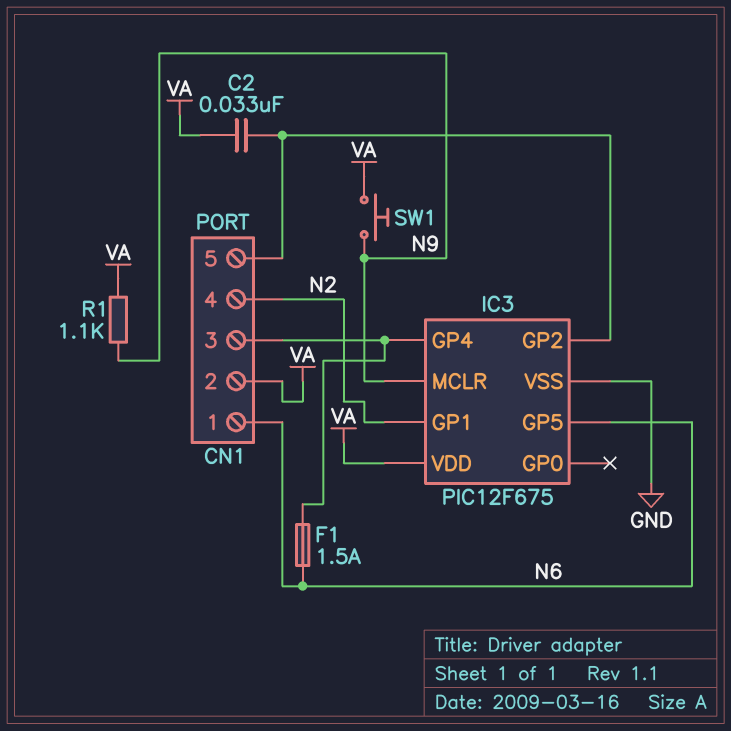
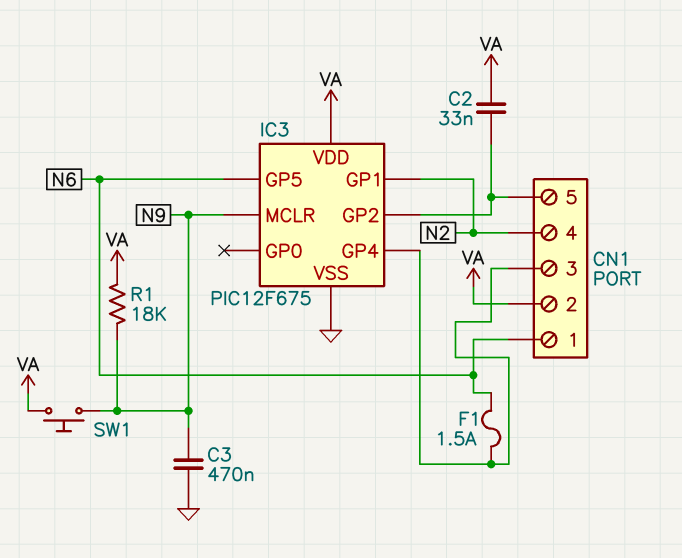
C3: none -> 470nF (GND, N9)
R1: 1.1k (N9, VA) -> 18k (N9, VA)

